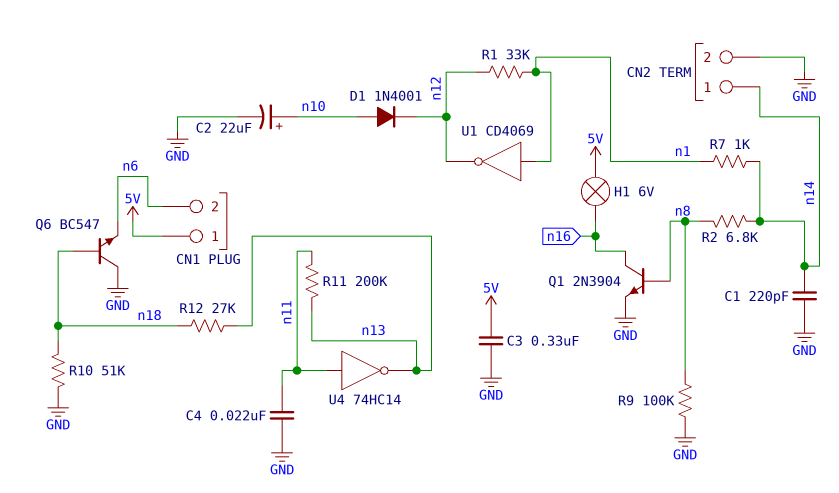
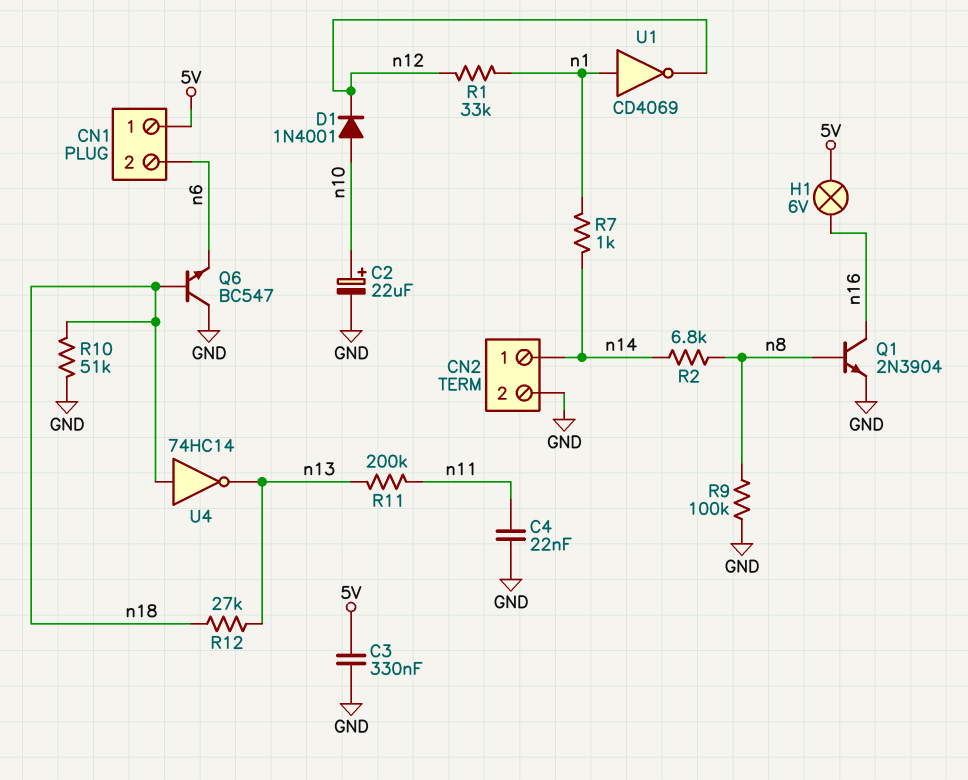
C1: 220pF (GND, n14) -> none
U4: NOT 74HC14 (in n11, out n13) -> NOT 74HC14 (in n18, out n13)

